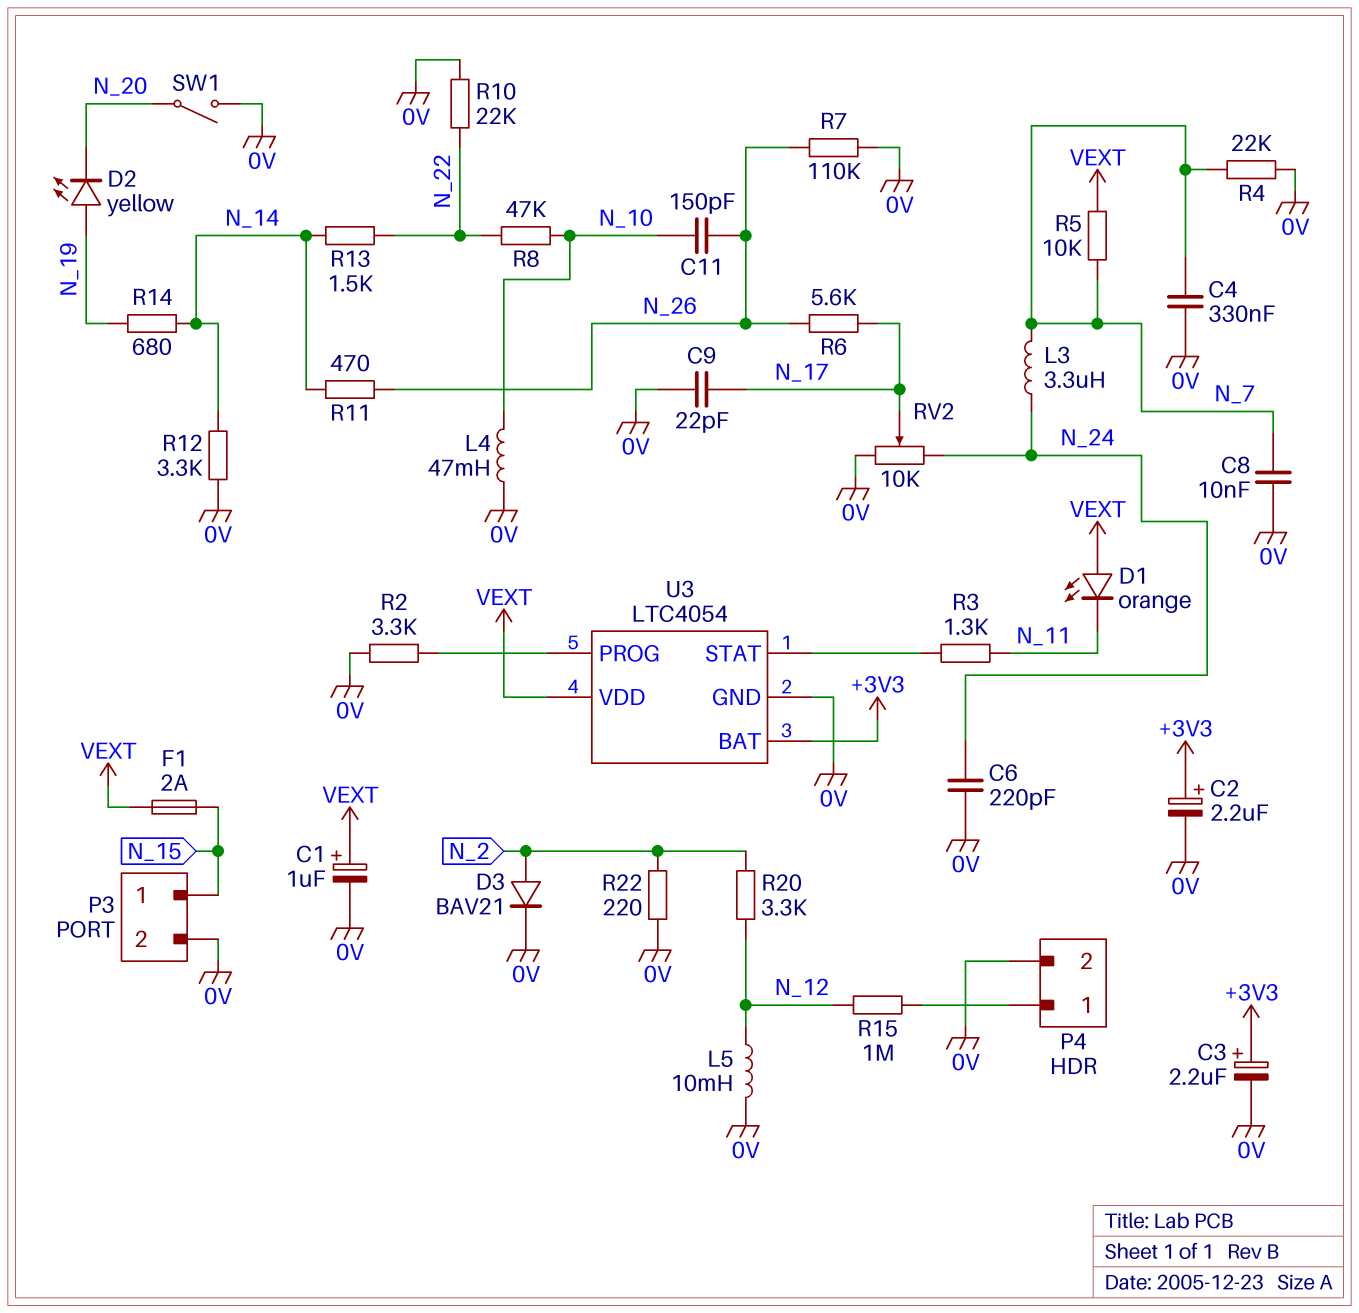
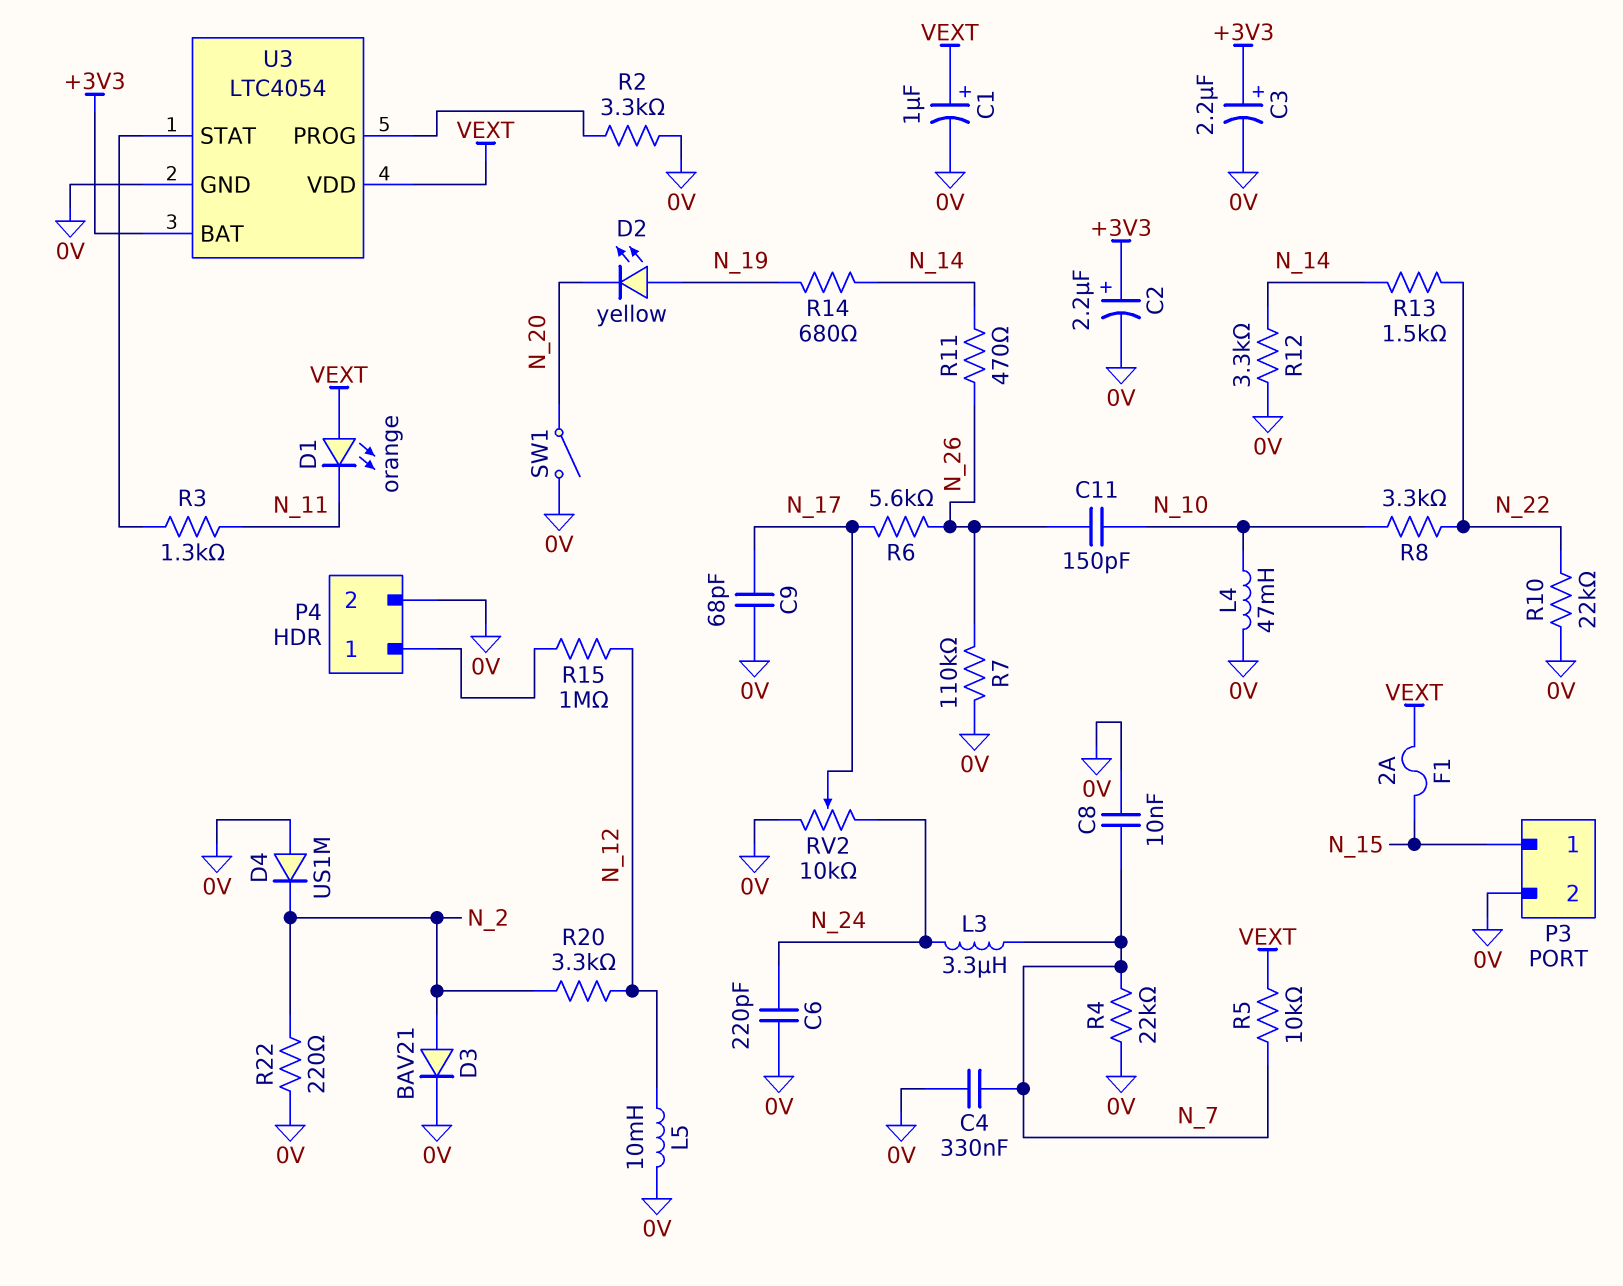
C9: 22pF (0V, N_17) -> 68pF (0V, N_17)
D4: none -> diode US1M (A 0V, K N_2)
R8: 47k (N_10, N_22) -> 3.3k (N_10, N_22)

